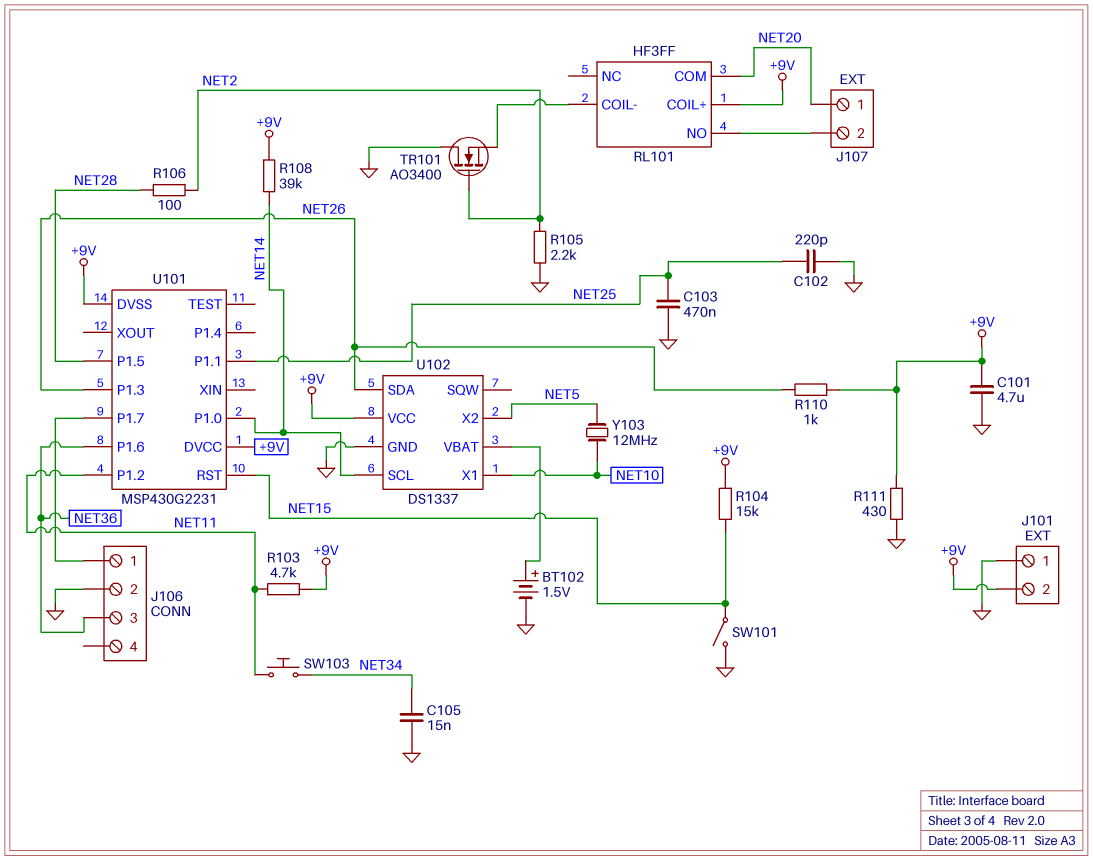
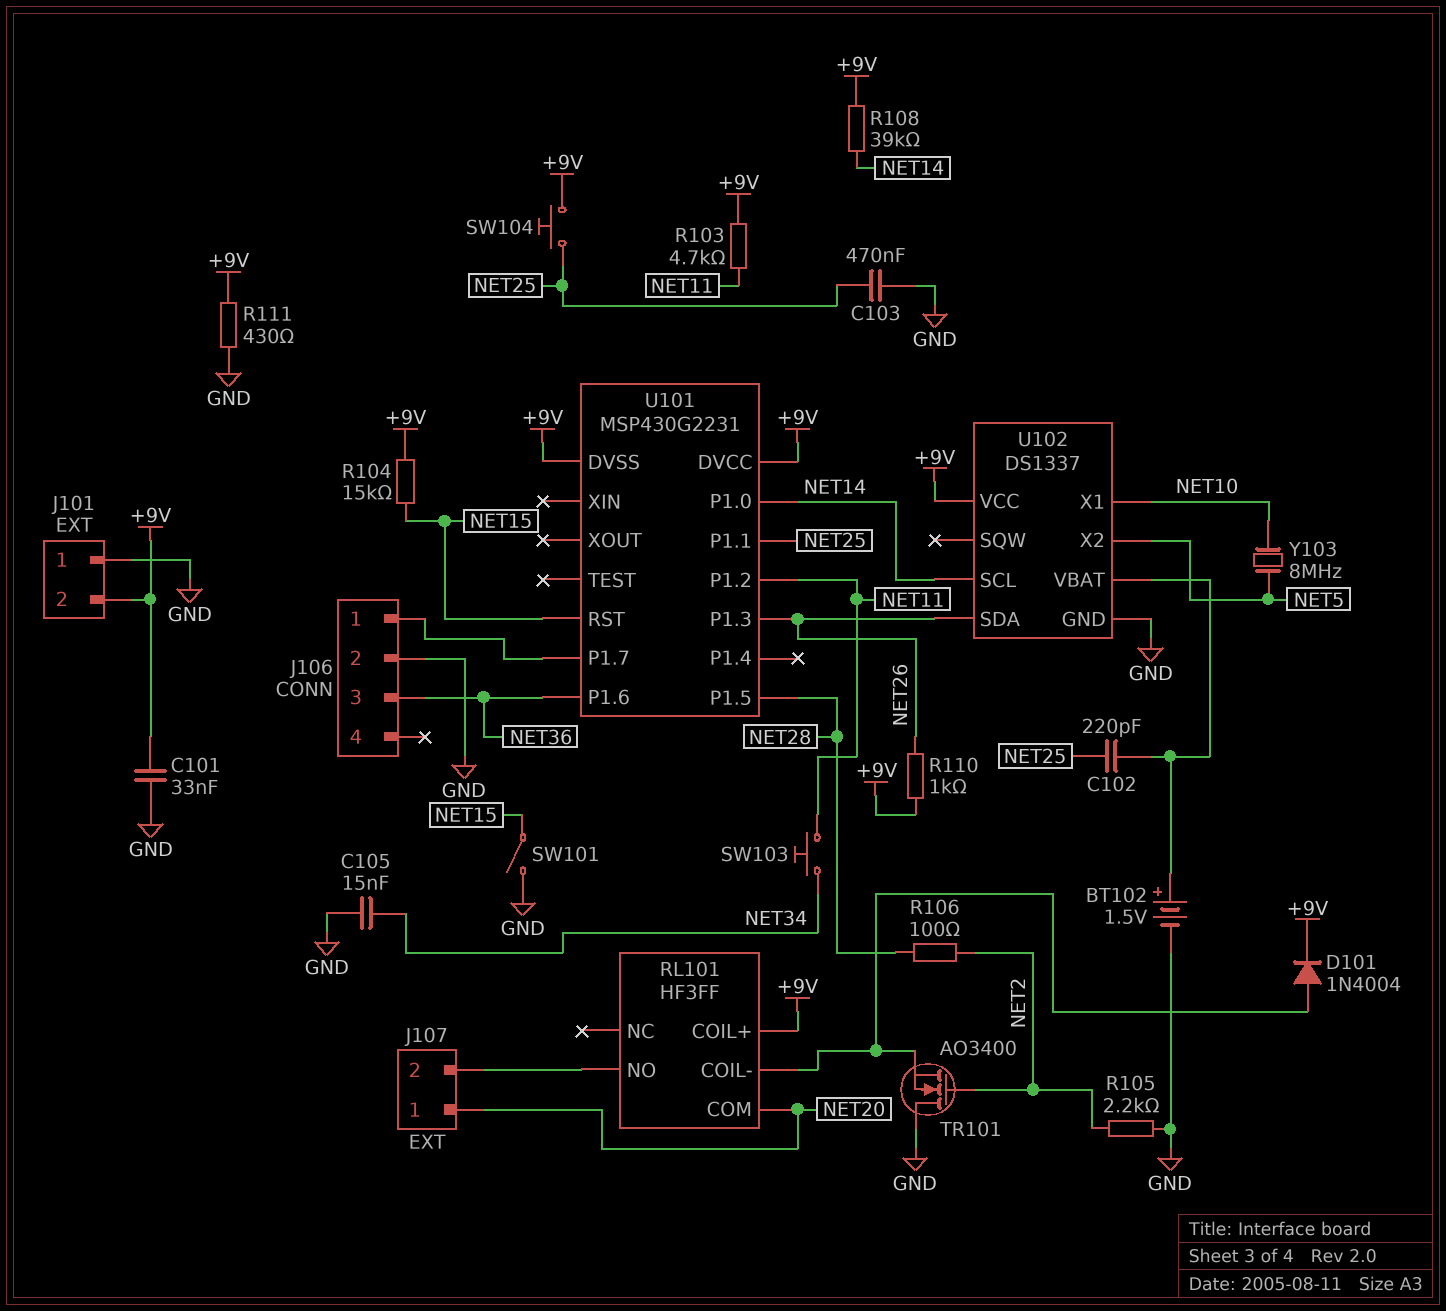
C101: 4.7uF (+9V, GND) -> 33nF (+9V, GND)
C102: 220pF (GND, NET25) -> 220pF (NET25, U102/VBAT)
D101: none -> diode 1N4004 (A RL101/COIL-, K +9V)
SW104: none -> button (+9V, NET25)
Y103: 12MHz (NET5, NET10) -> 8MHz (NET5, NET10)

